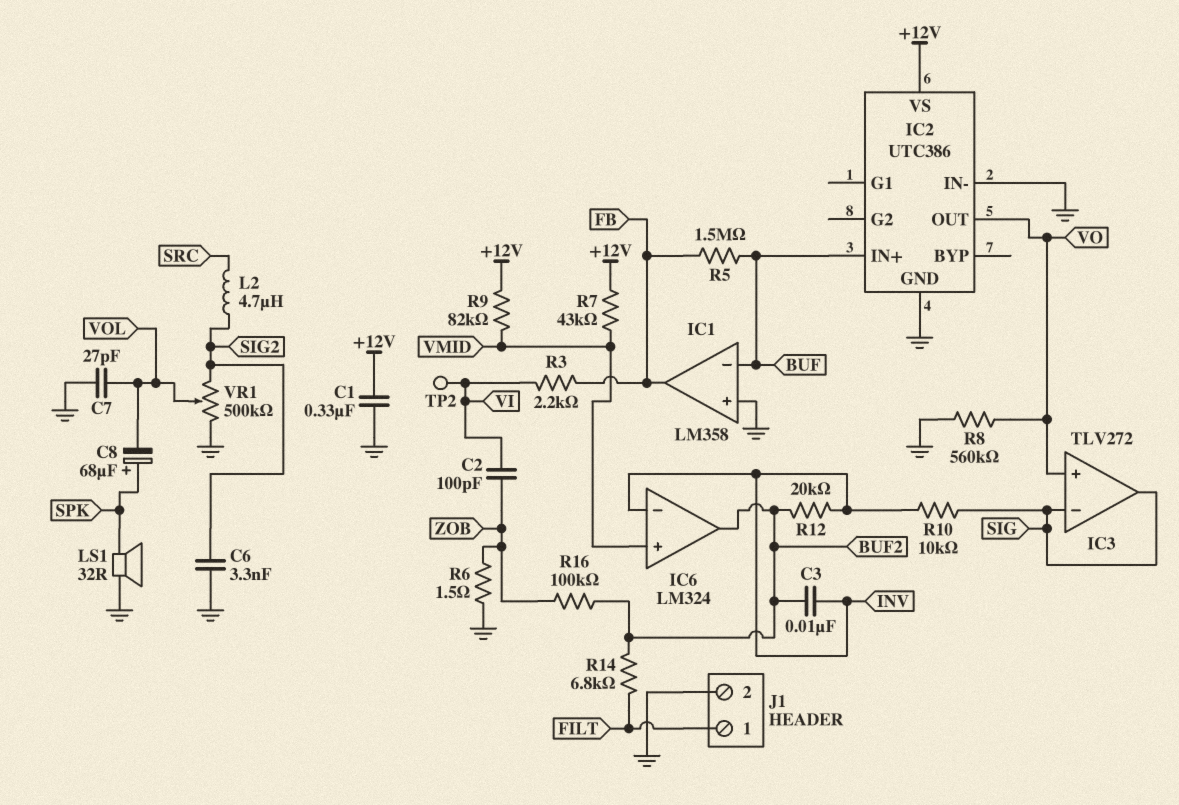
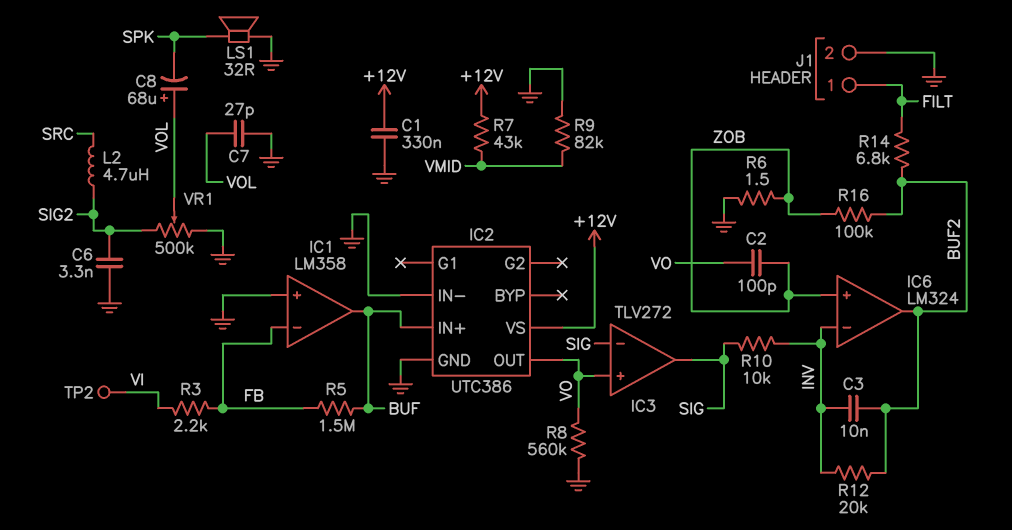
C2: 100pF (VI, ZOB) -> 100pF (VO, ZOB)
C8: 68uF (plus SPK, minus VOL) -> 68uF (plus VOL, minus SPK)
IC1 pin in-: BUF -> FB
IC1 pin out: FB -> BUF
IC6 pin in+: VMID -> ZOB
R9: 82k (+12V, VMID) -> 82k (GND, VMID)

